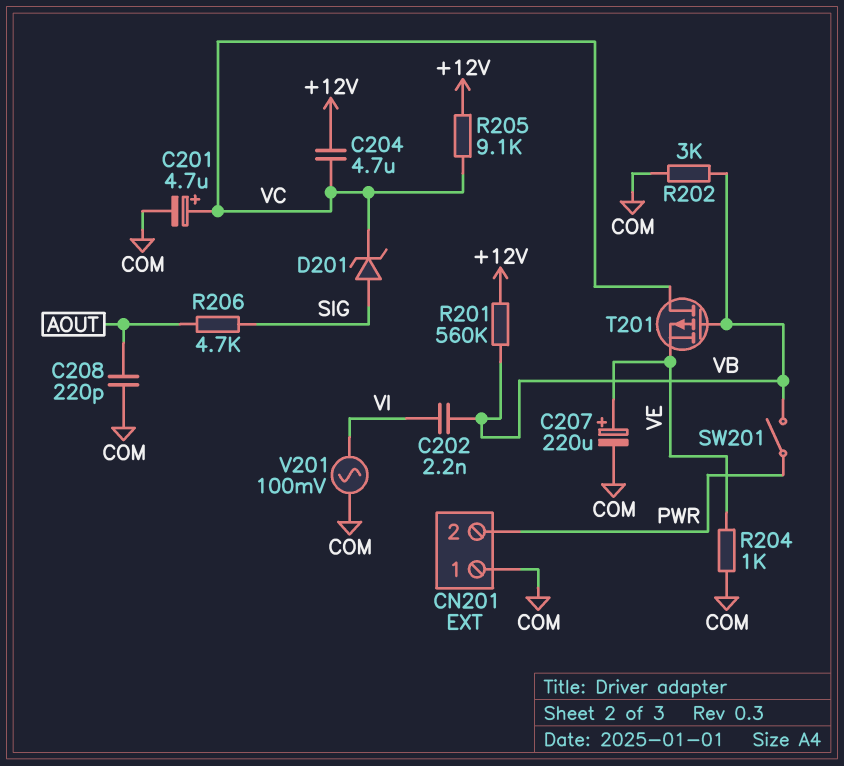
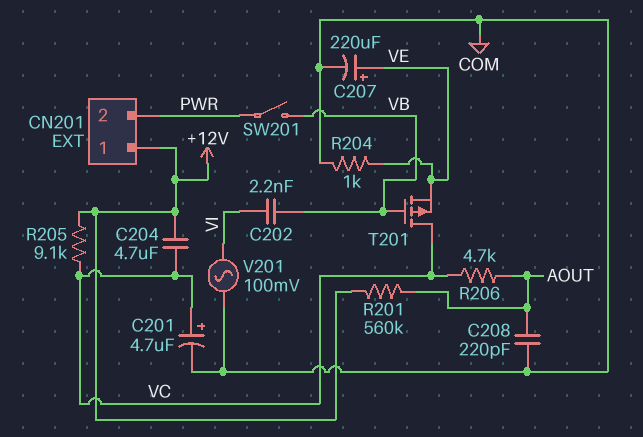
CN201 pin 1: COM -> +12V
D201: zener (A SIG, K VC) -> none
R201: 560k (+12V, VB) -> 560k (+12V, AOUT)
R202: 3k (COM, VB) -> none
R206: 4.7k (AOUT, SIG) -> 4.7k (AOUT, VC)

